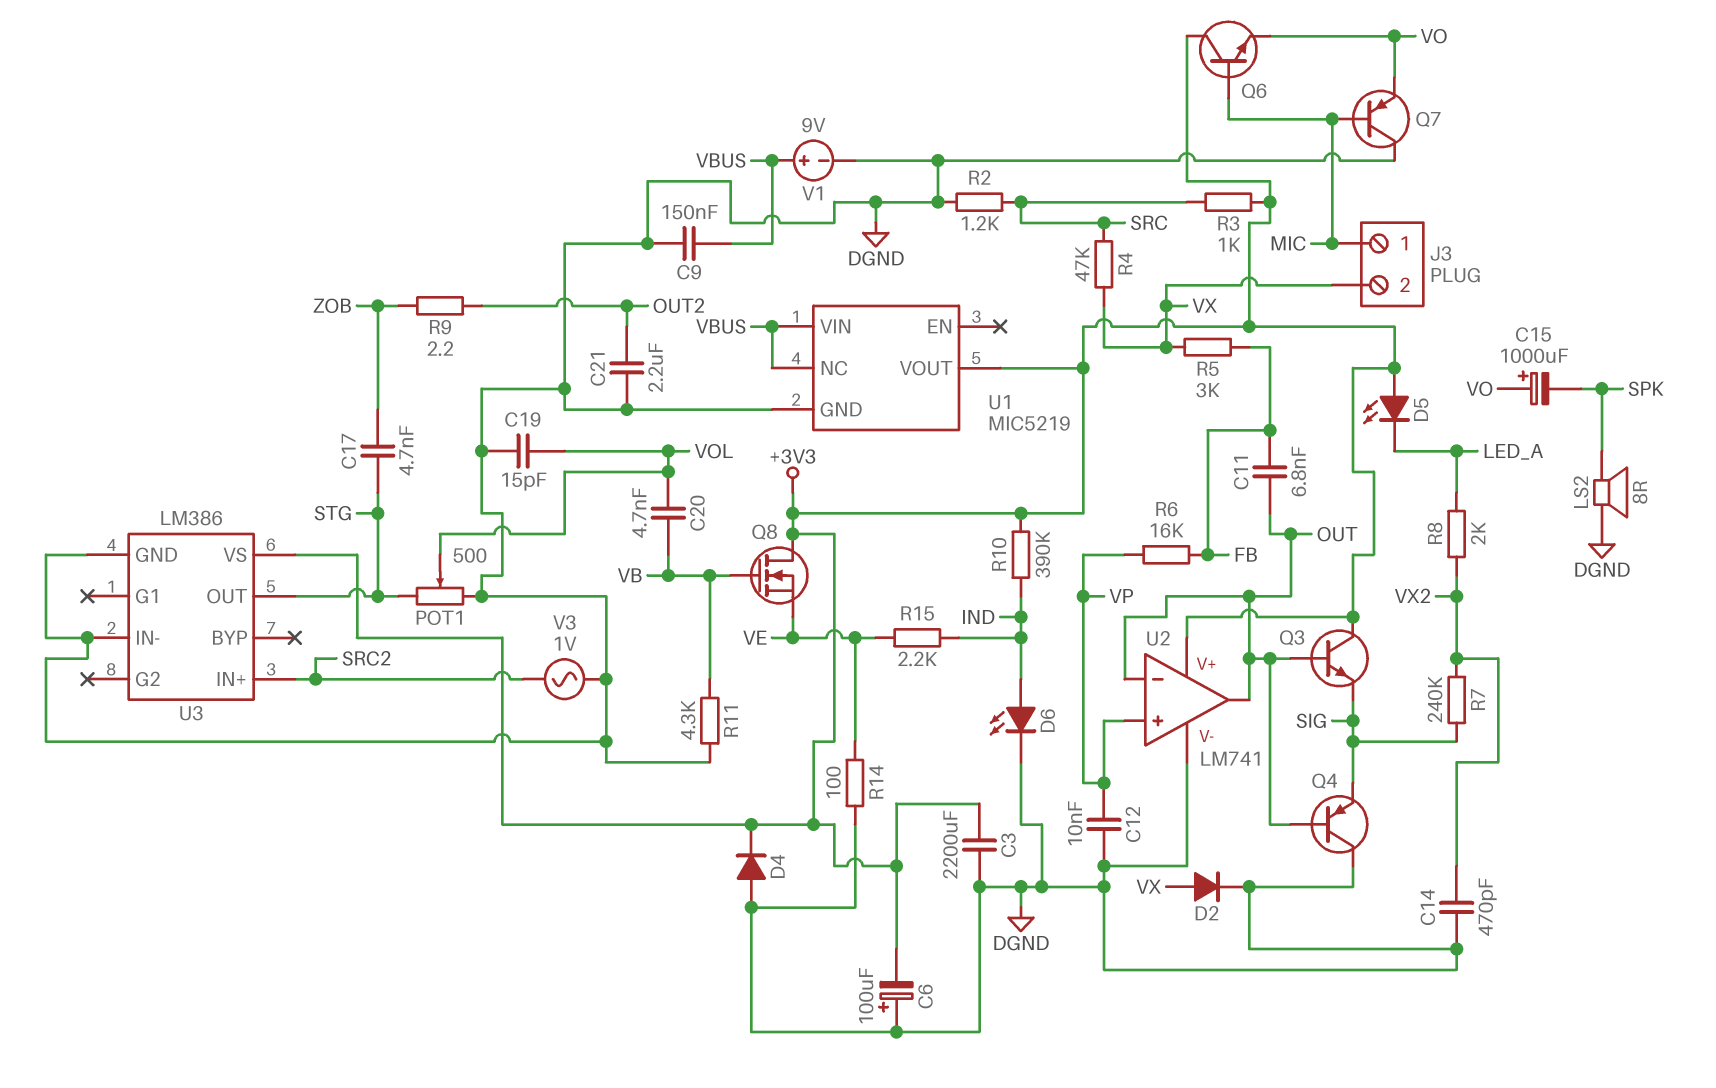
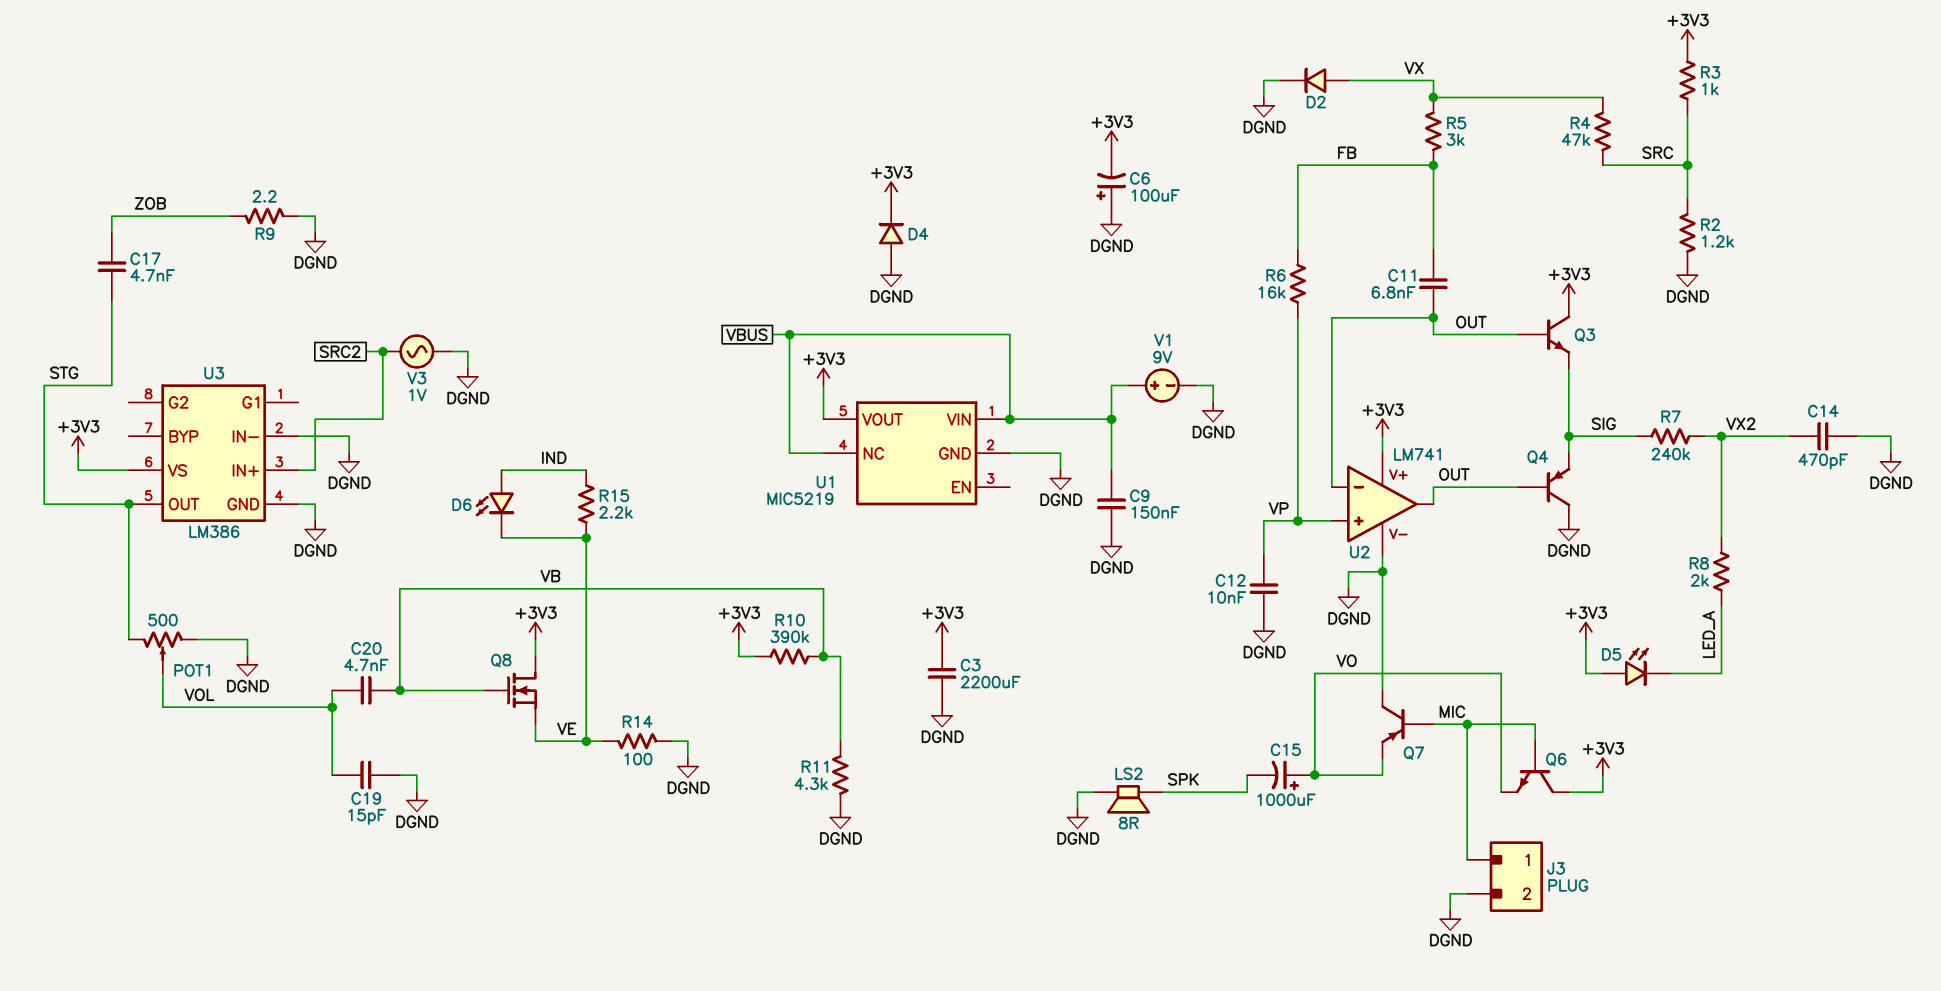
C21: 2.2uF (DGND, OUT2) -> none
D6: LED (A IND, K DGND) -> LED (A IND, K VE)
J3 pin 2: VX -> DGND
R9: 2.2 (OUT2, ZOB) -> 2.2 (DGND, ZOB)
R10: 390k (+3V3, IND) -> 390k (+3V3, VB)

